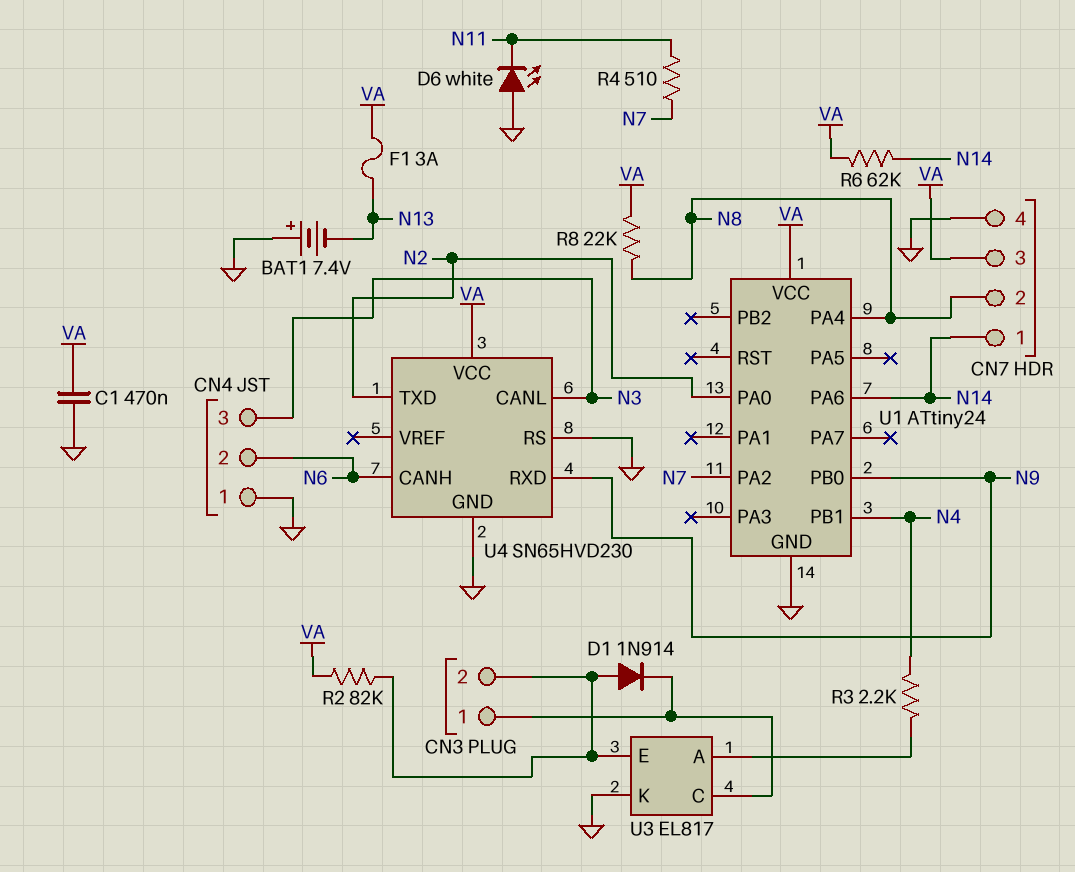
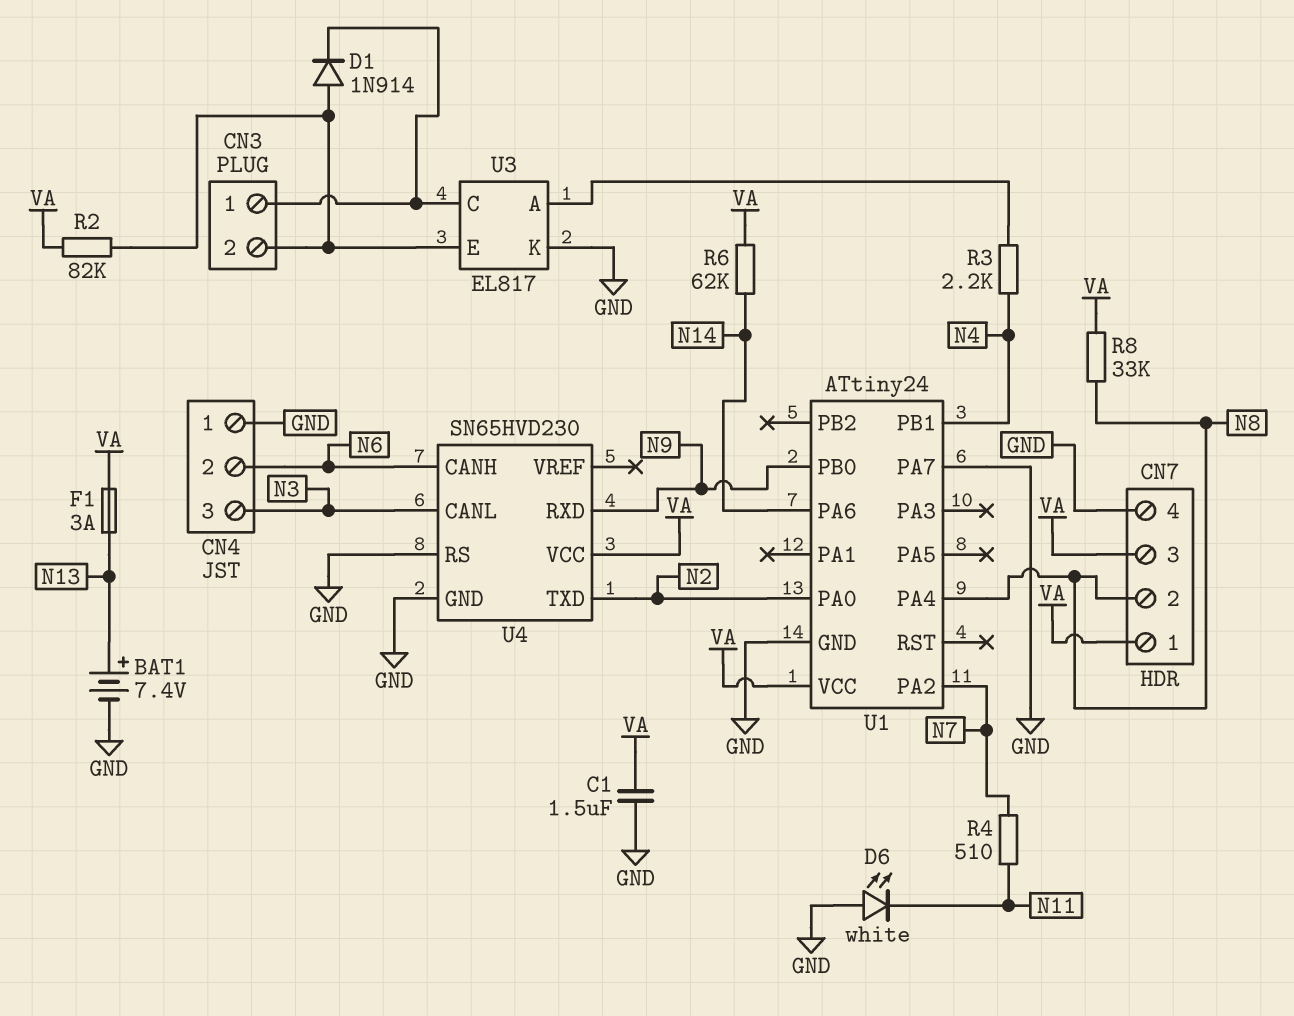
BAT1: 7.4V (plus GND, minus N13) -> 7.4V (plus N13, minus GND)
C1: 470nF (GND, VA) -> 1.5uF (GND, VA)
CN7 pin 1: N14 -> VA
R8: 22k (N8, VA) -> 33k (N8, VA)
U1 pin PA7: none -> GND

